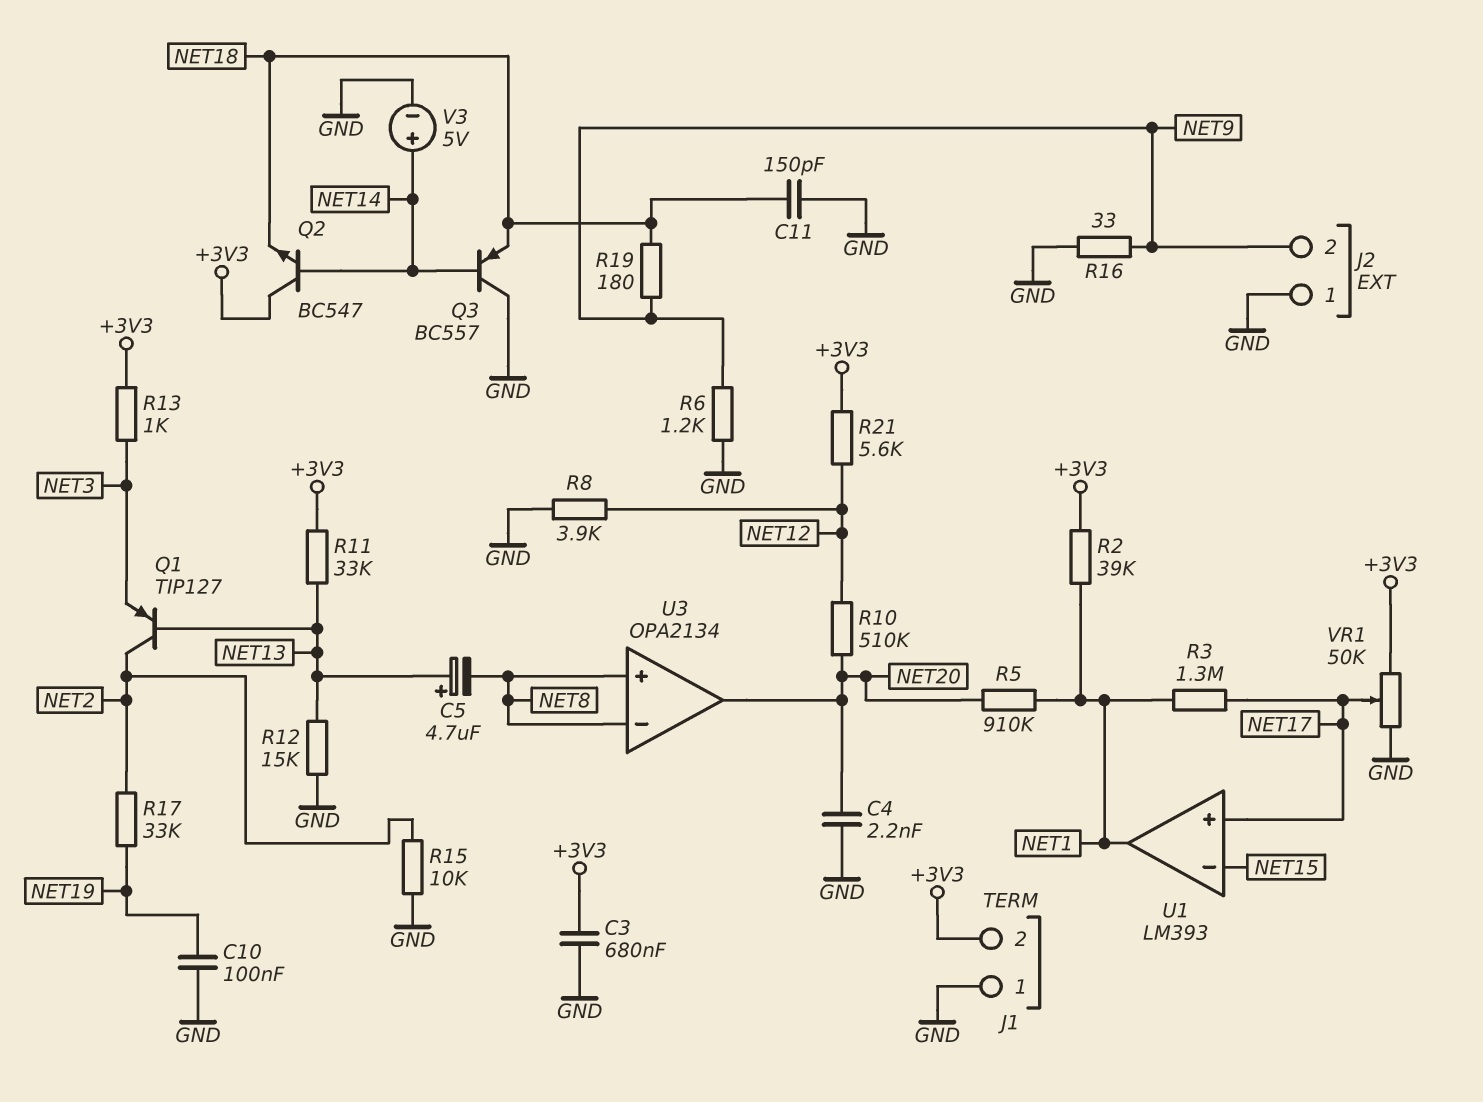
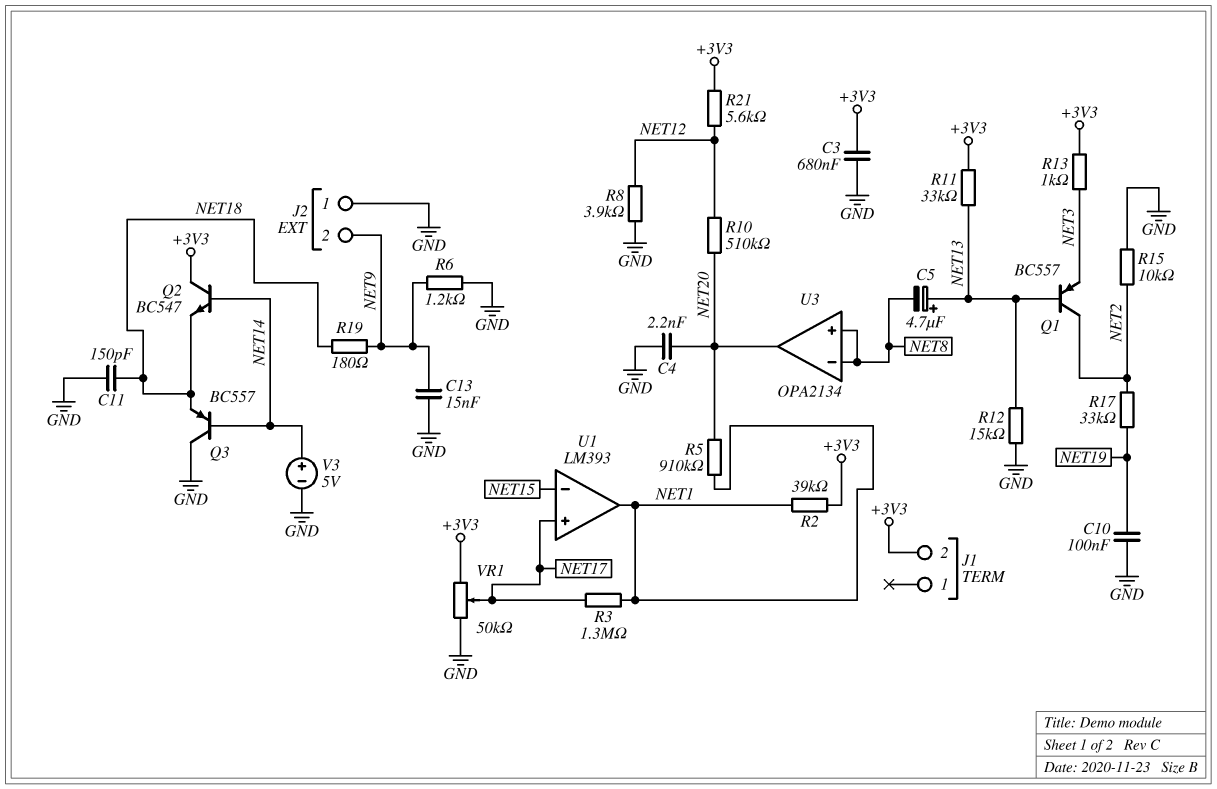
C13: none -> 15nF (GND, NET9)
J1 pin 1: GND -> none
Q1: PNP TIP127 (B NET13, C NET2, E NET3) -> PNP BC557 (B NET13, C NET2, E NET3)
R16: 33 (GND, NET9) -> none

